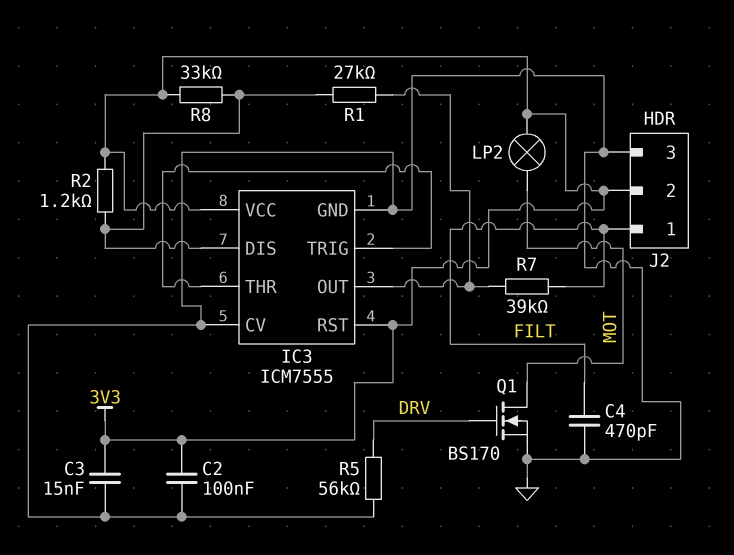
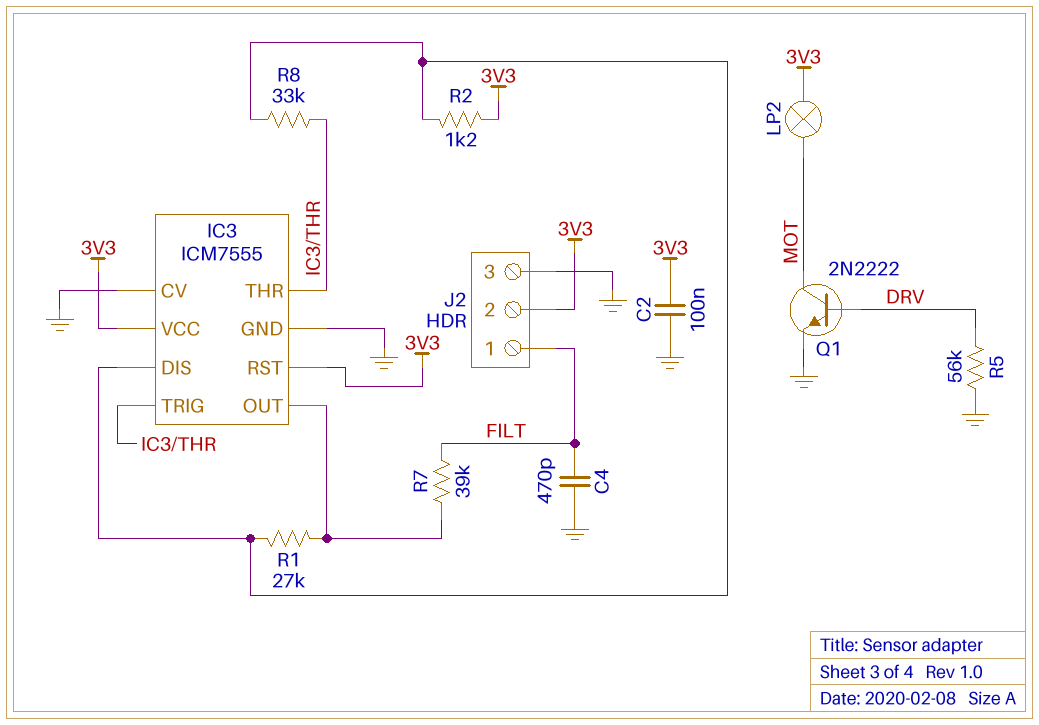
C3: 15nF (3V3, GND) -> none
Q1: NMOS BS170 (G DRV, D MOT, S GND) -> NPN 2N2222 (B DRV, C MOT, E GND)
R8: 33k (3V3, IC3/DIS) -> 33k (IC3/DIS, IC3/THR)

